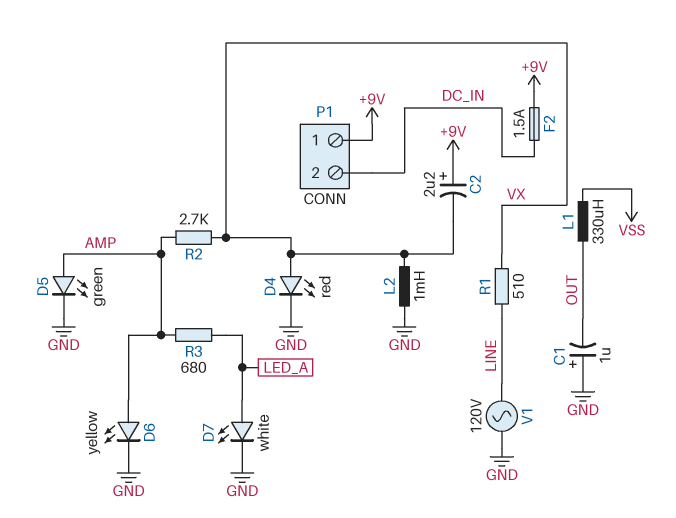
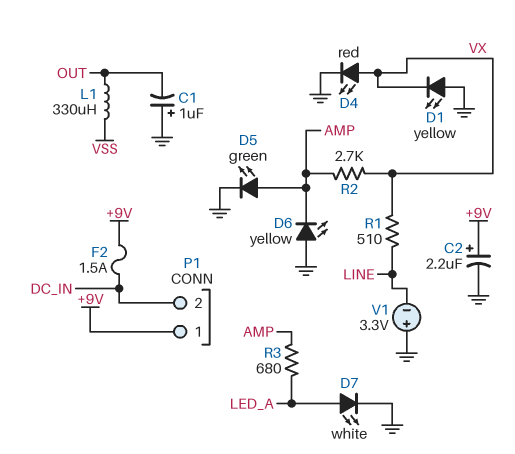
C2: 2.2uF (plus +9V, minus VX) -> 2.2uF (plus +9V, minus GND)
D1: none -> LED yellow (A GND, K VX)
D6: LED yellow (A AMP, K GND) -> LED yellow (A GND, K AMP)
L2: 1mH (GND, VX) -> none
V1: AC 120V (GND, LINE) -> 3.3V (plus GND, minus LINE)

